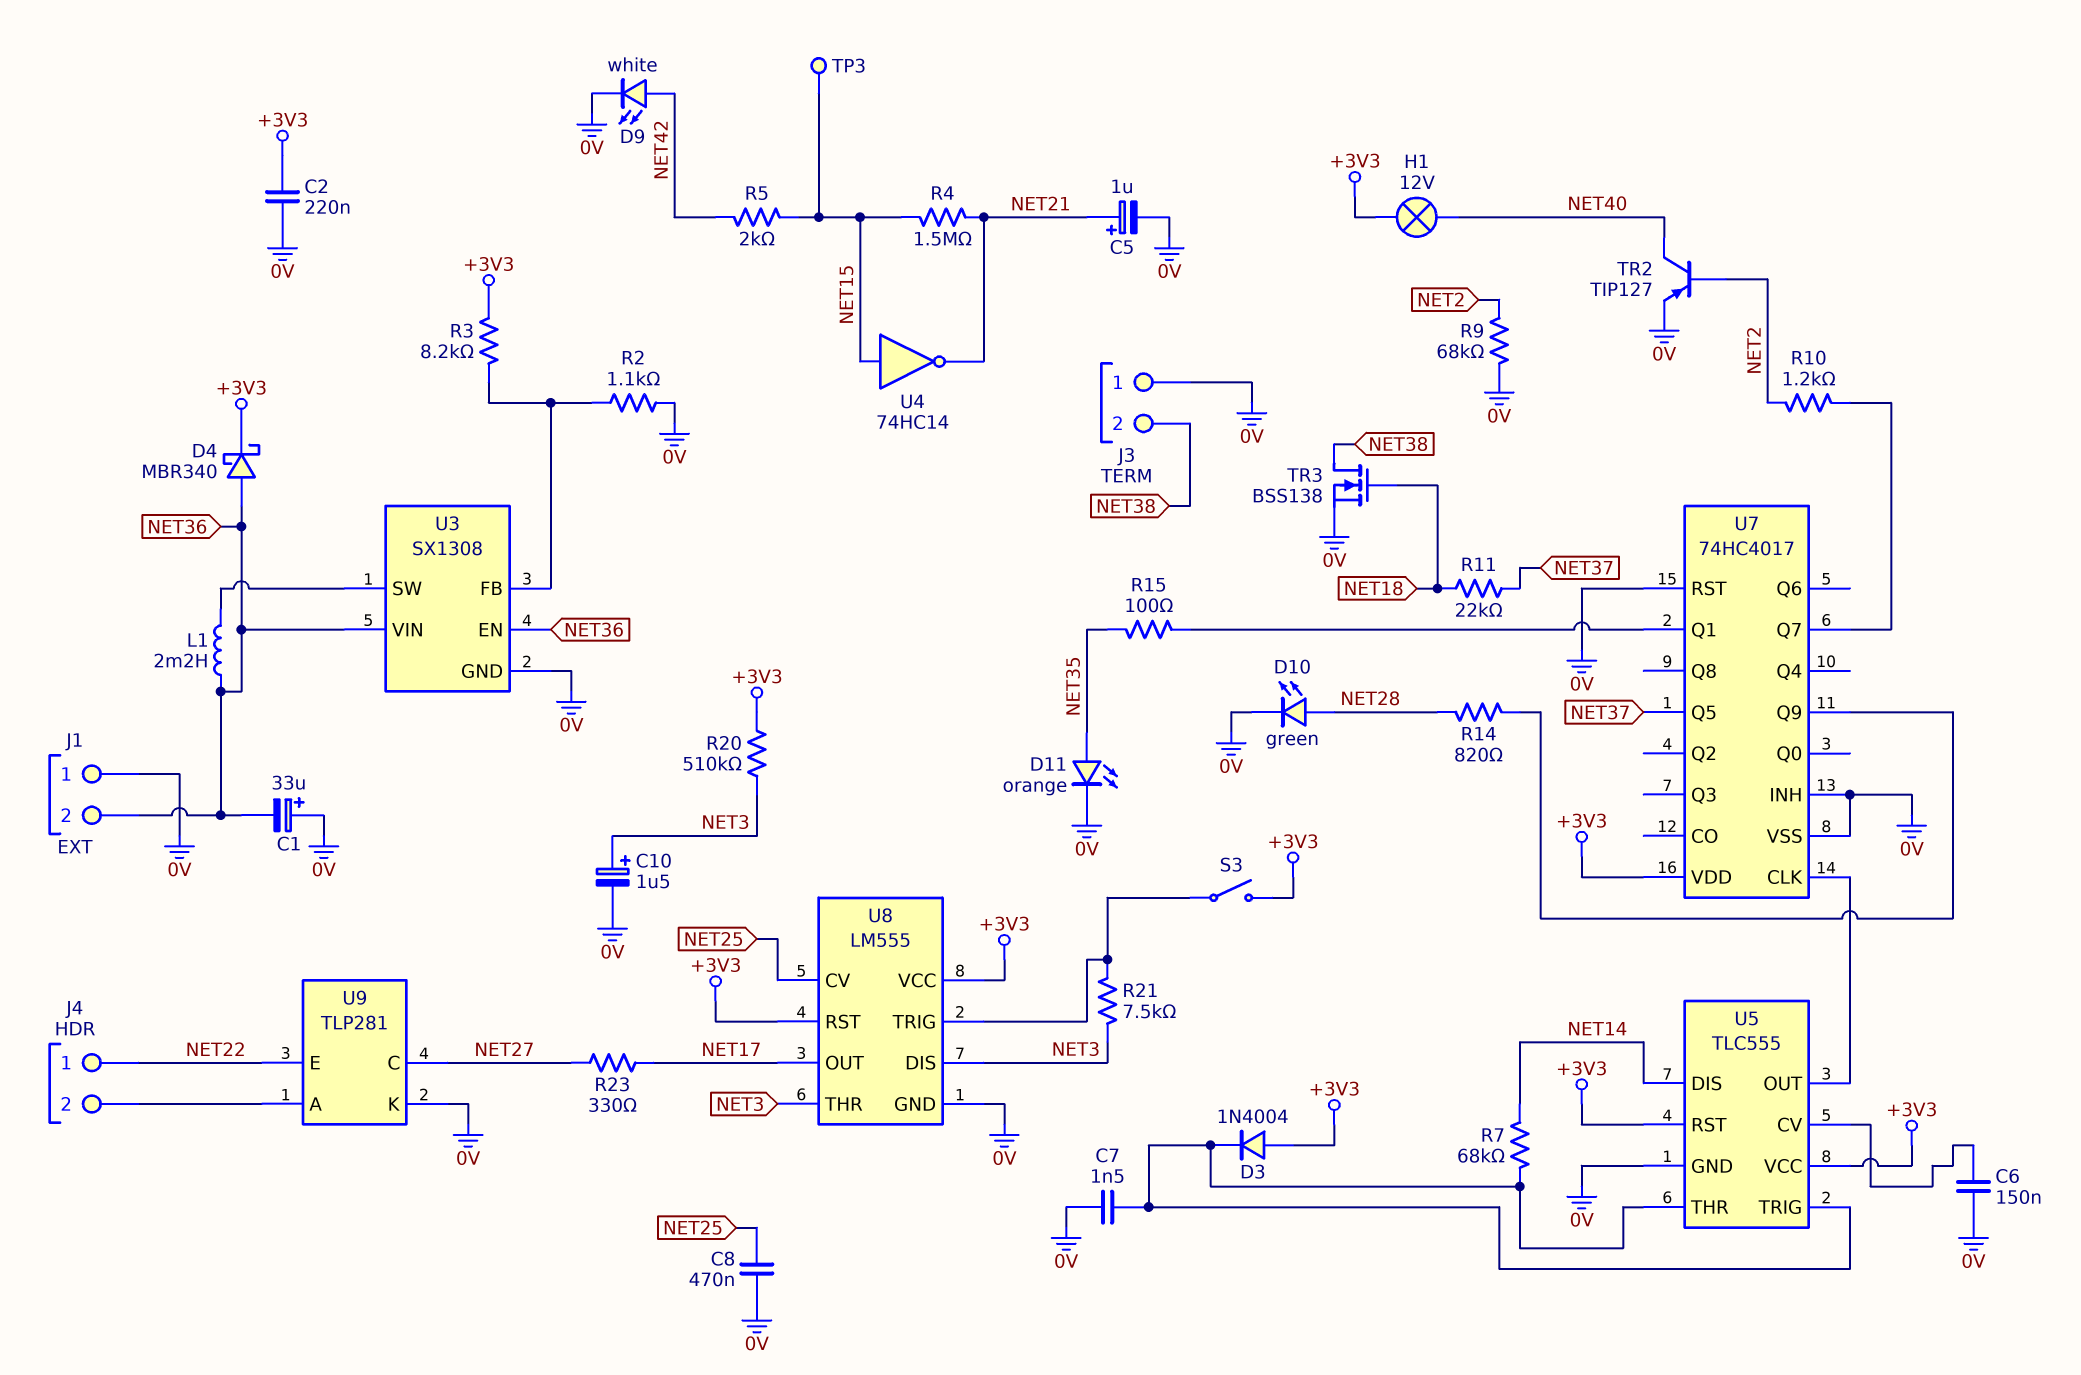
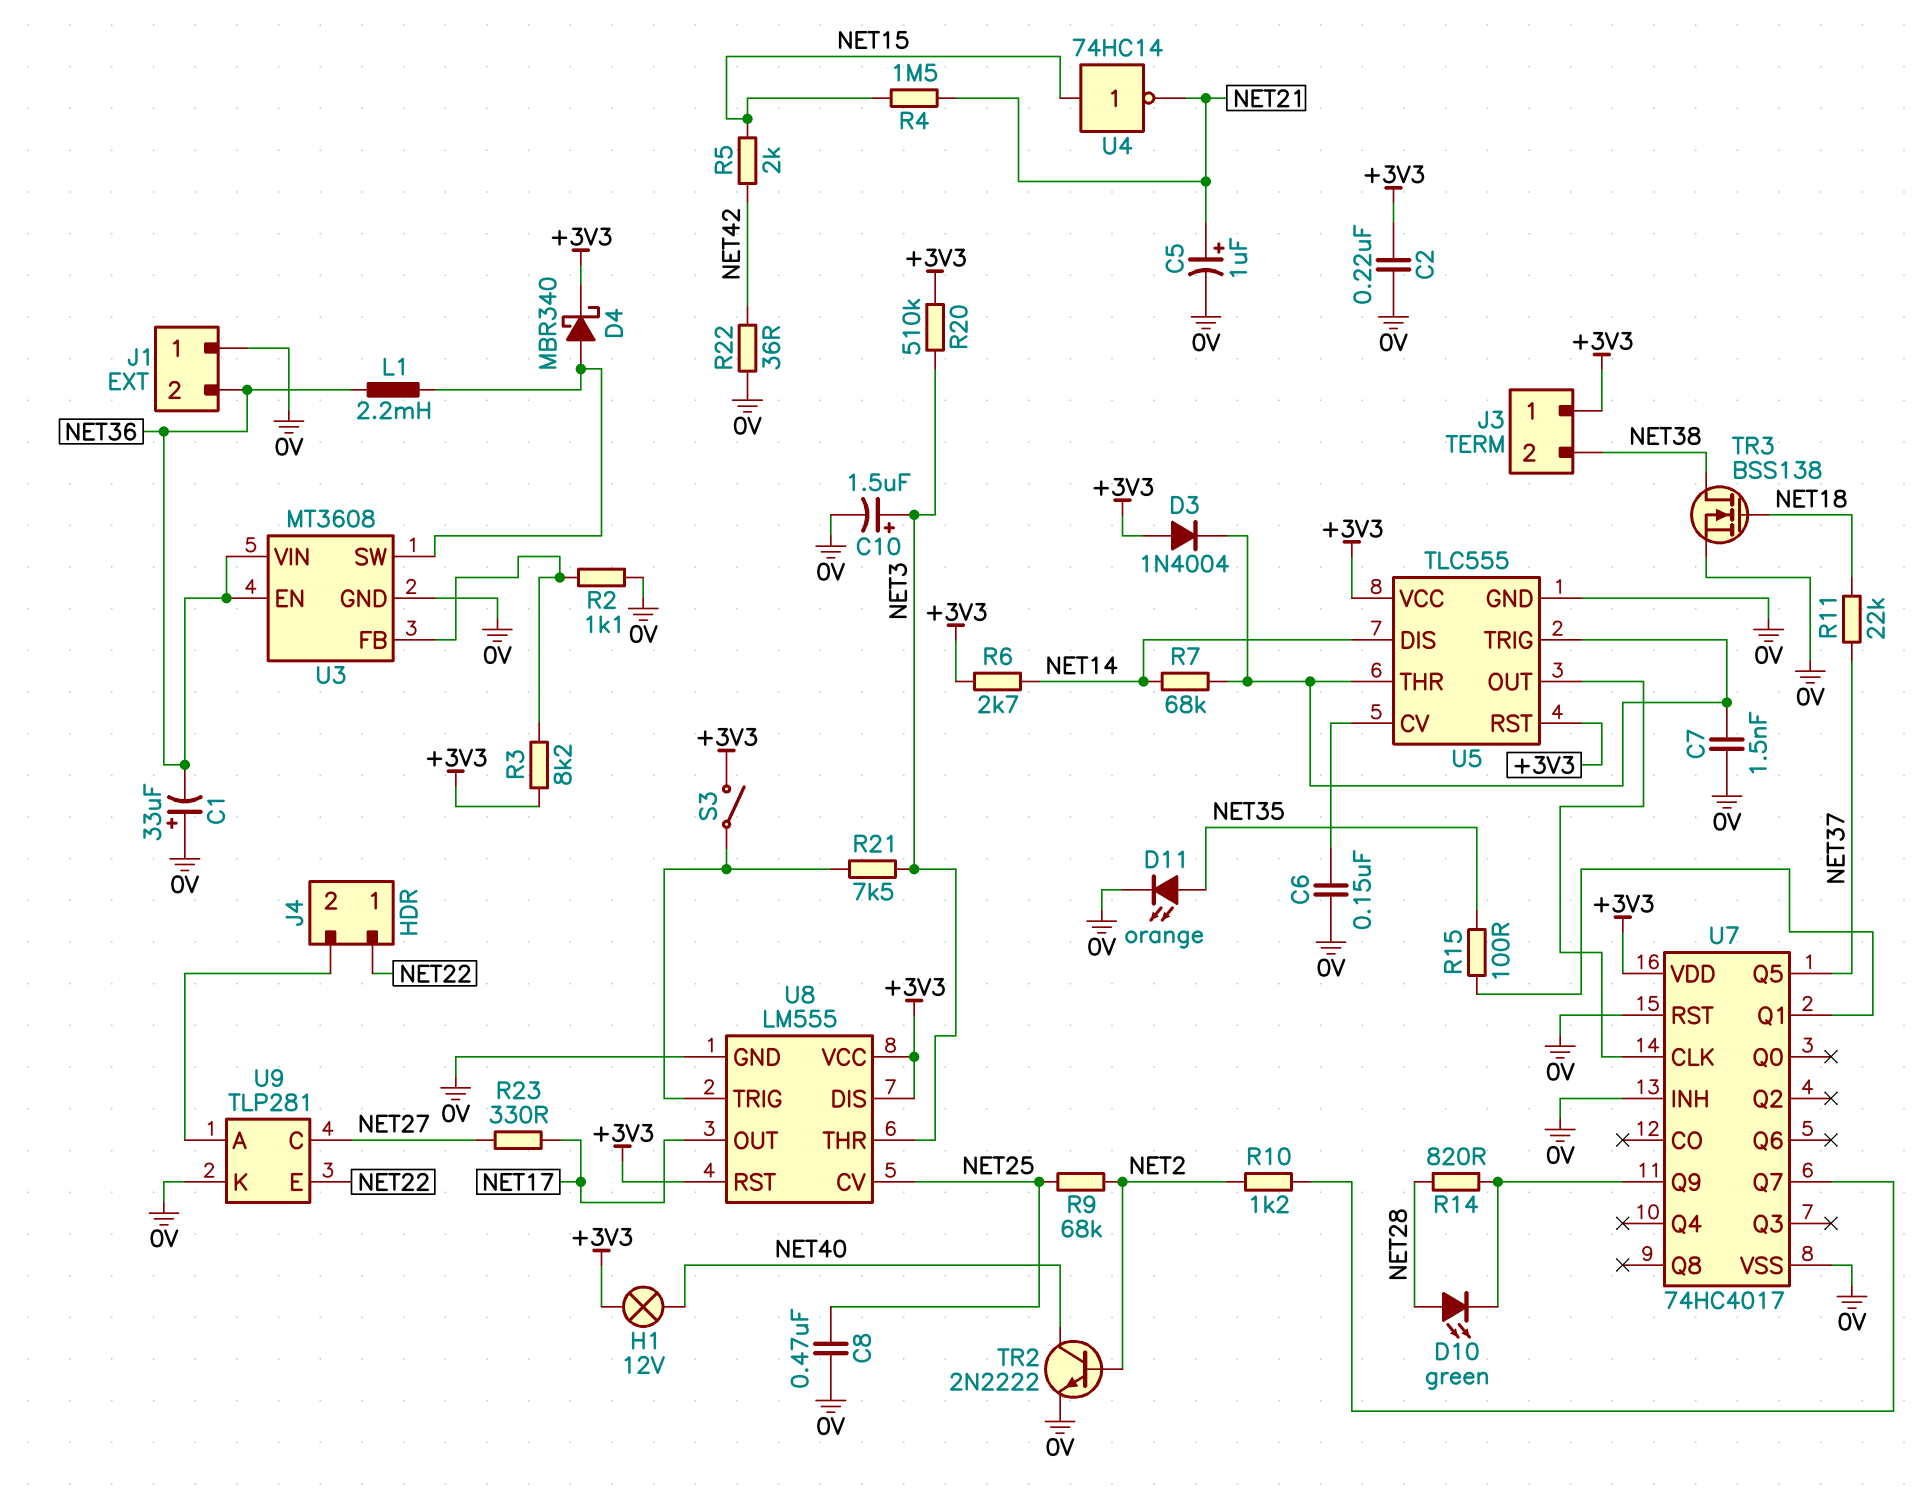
D4: schottky MBR340 (A NET36, K +3V3) -> schottky MBR340 (A U3/SW, K +3V3)
D9: LED white (A NET42, K 0V) -> none
D10: LED green (A NET28, K 0V) -> LED green (A NET28, K U7/Q9)
J3 pin 1: 0V -> +3V3
R6: none -> 2.7k (+3V3, NET14)
R9: 68k (0V, NET2) -> 68k (NET2, NET25)
R22: none -> 36 (0V, NET42)
TP3: test point (NET15) -> none
TR2: PNP TIP127 (B NET2, C NET40, E 0V) -> NPN 2N2222 (B NET2, C NET40, E 0V)
U3: SX1308 -> MT3608
U8 pin DIS: NET3 -> +3V3

